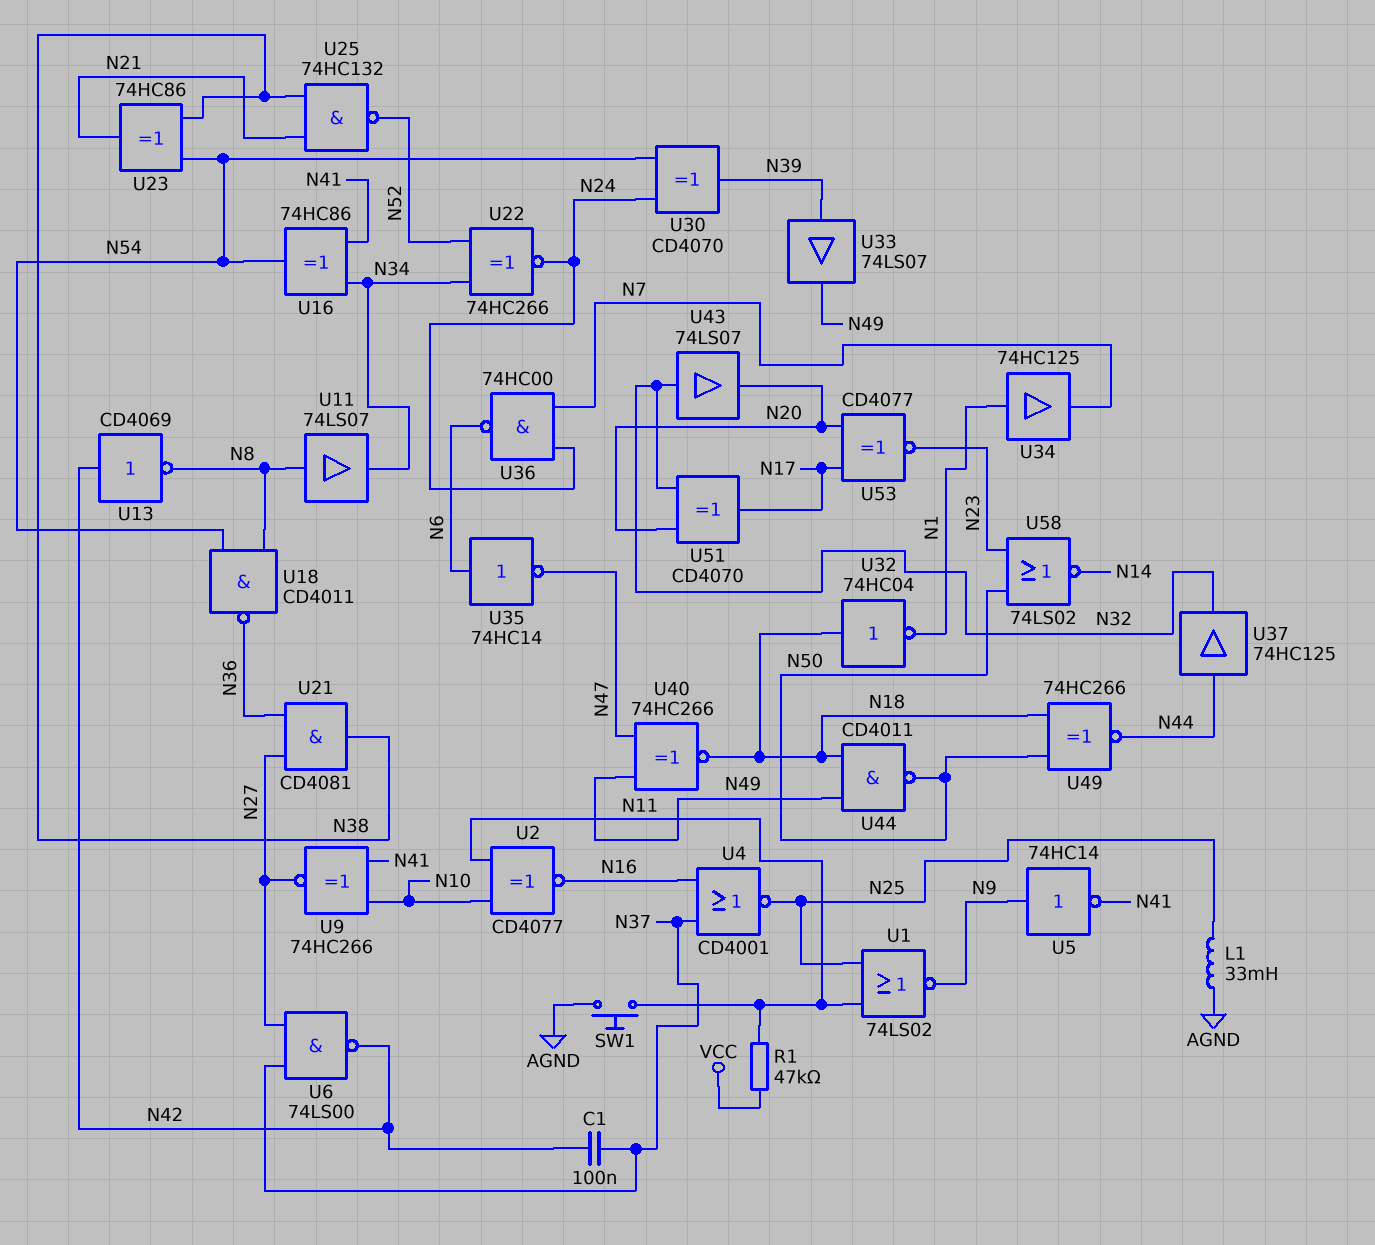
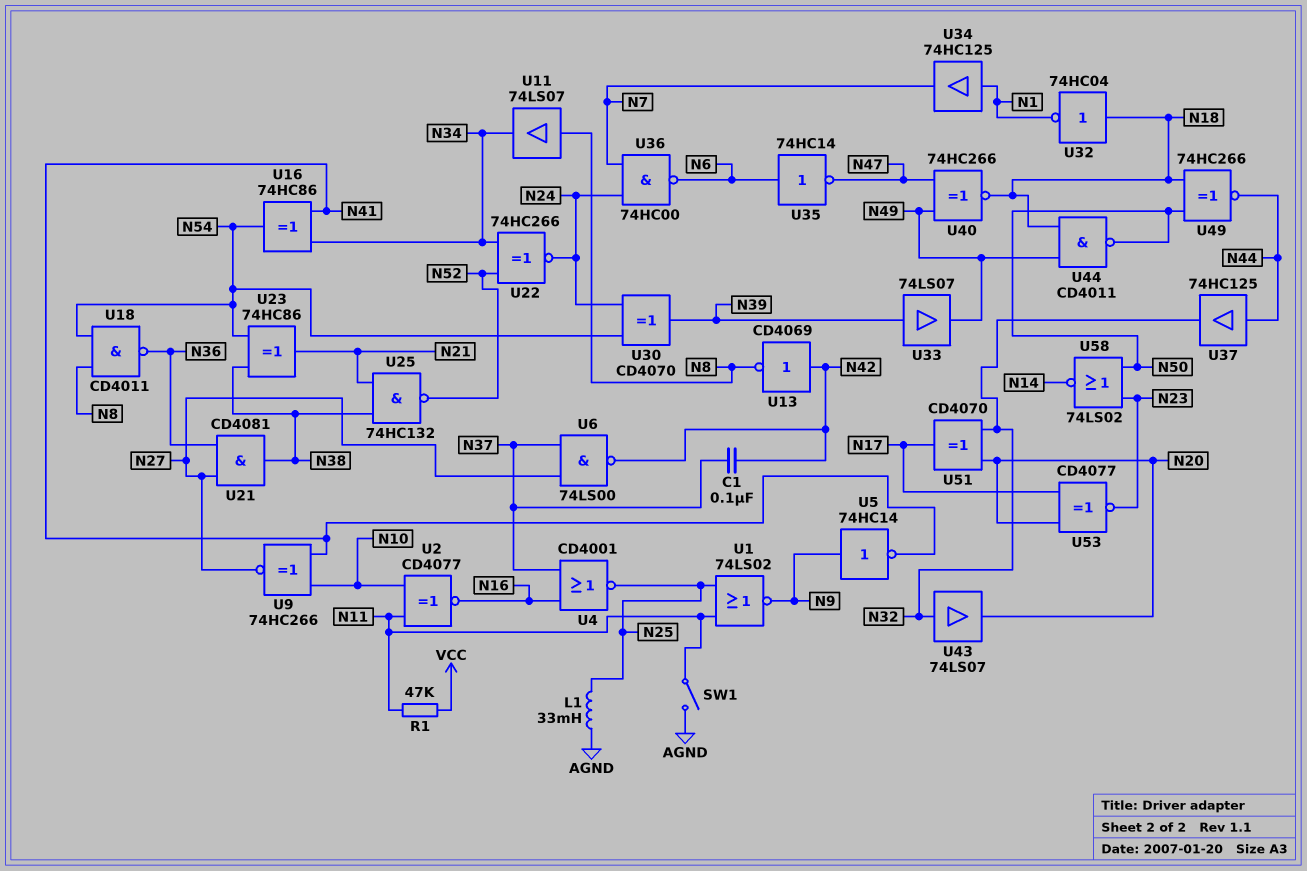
SW1: button (AGND, N11) -> switch (AGND, N11)

